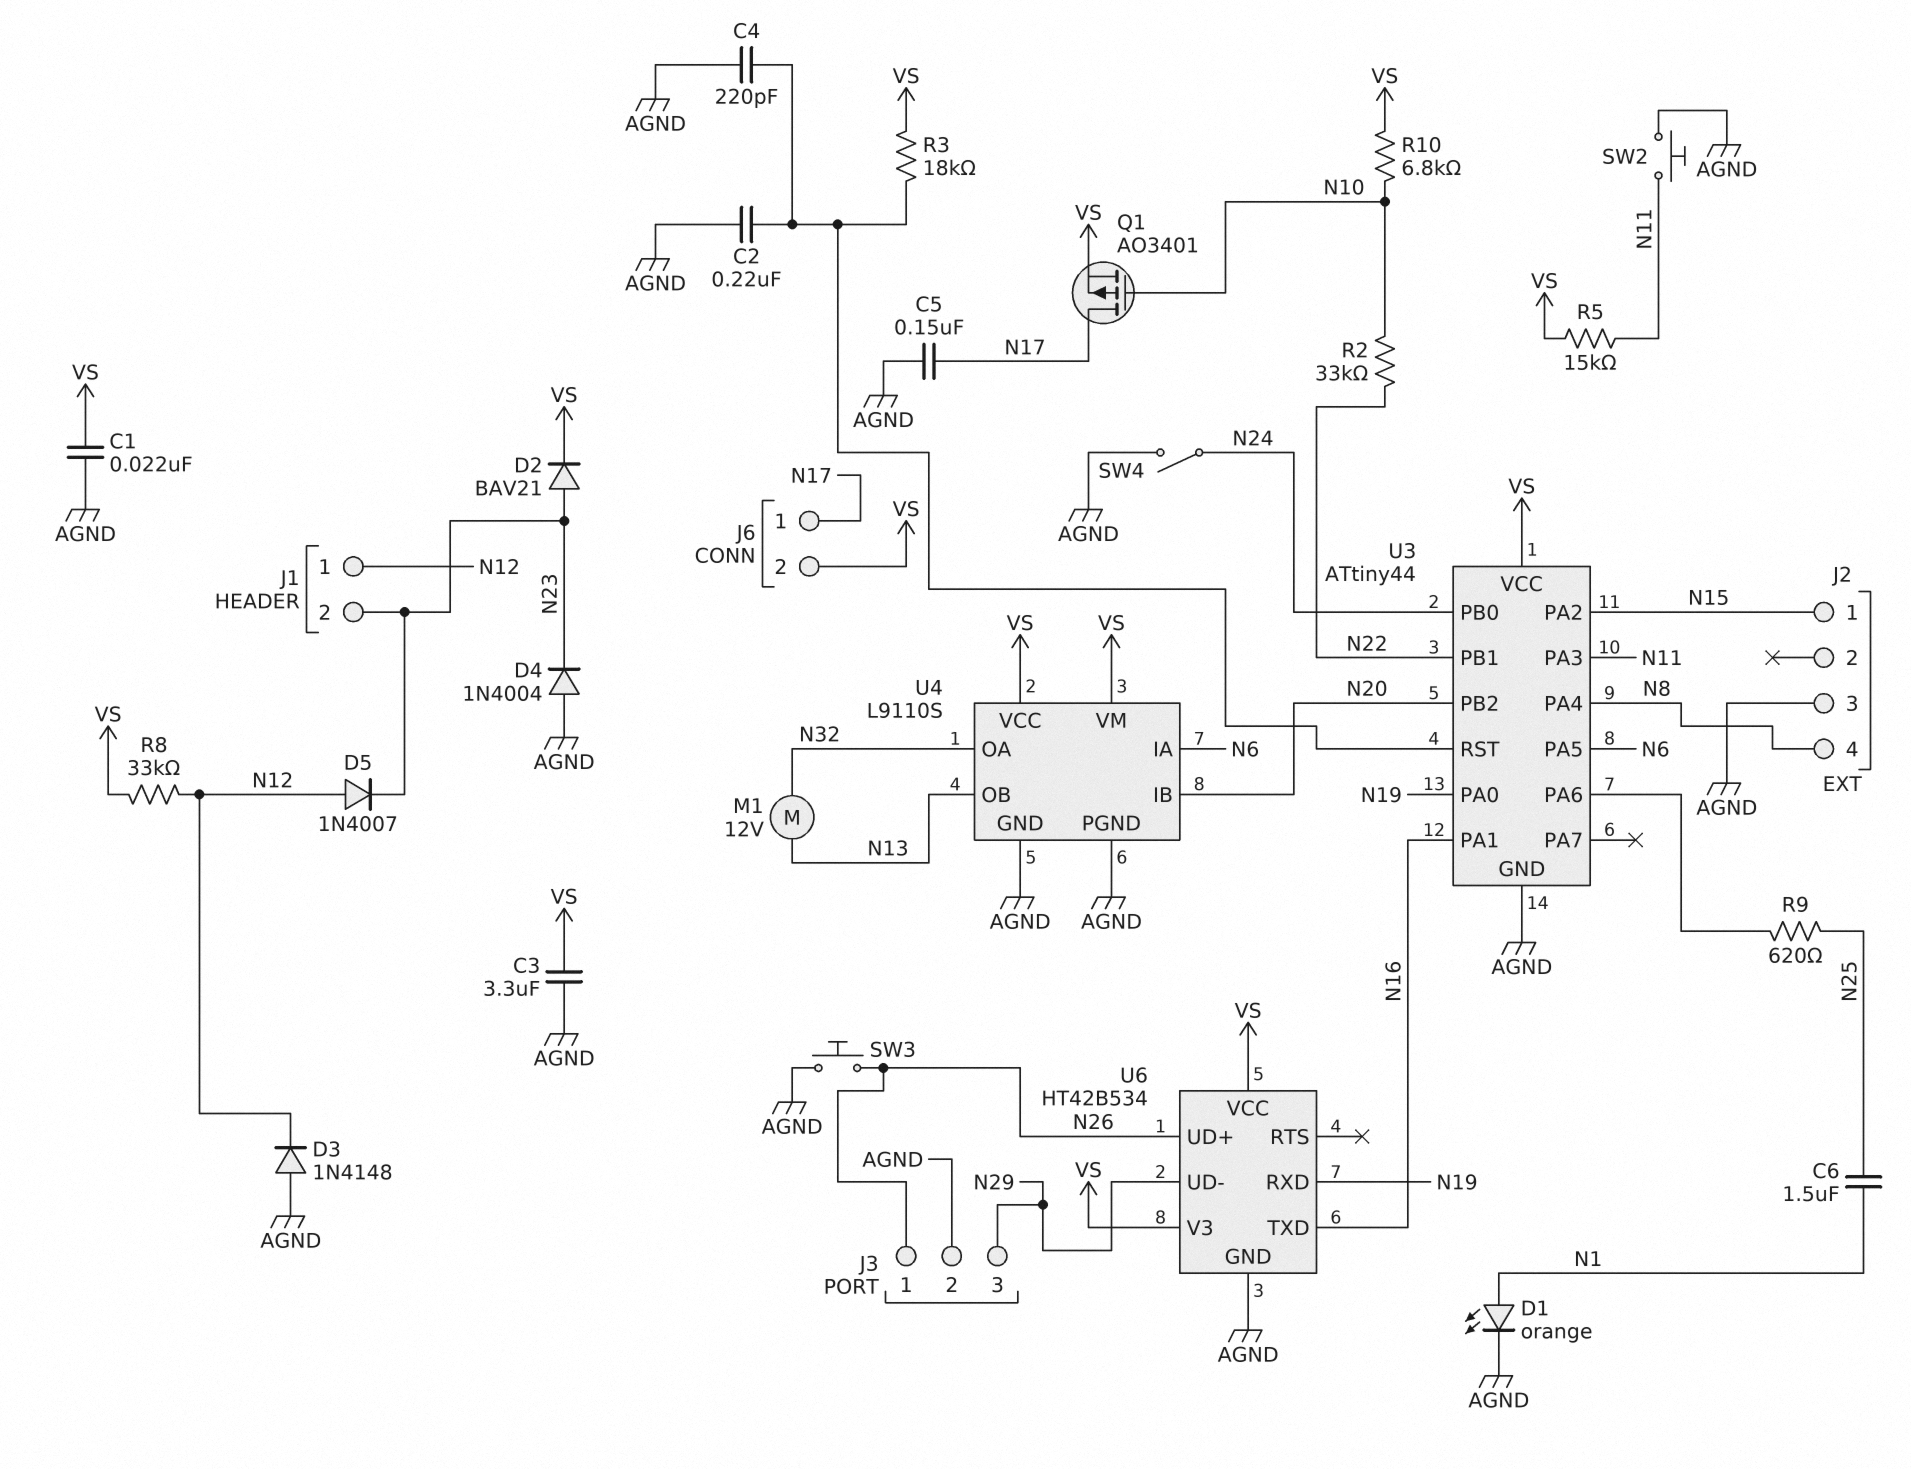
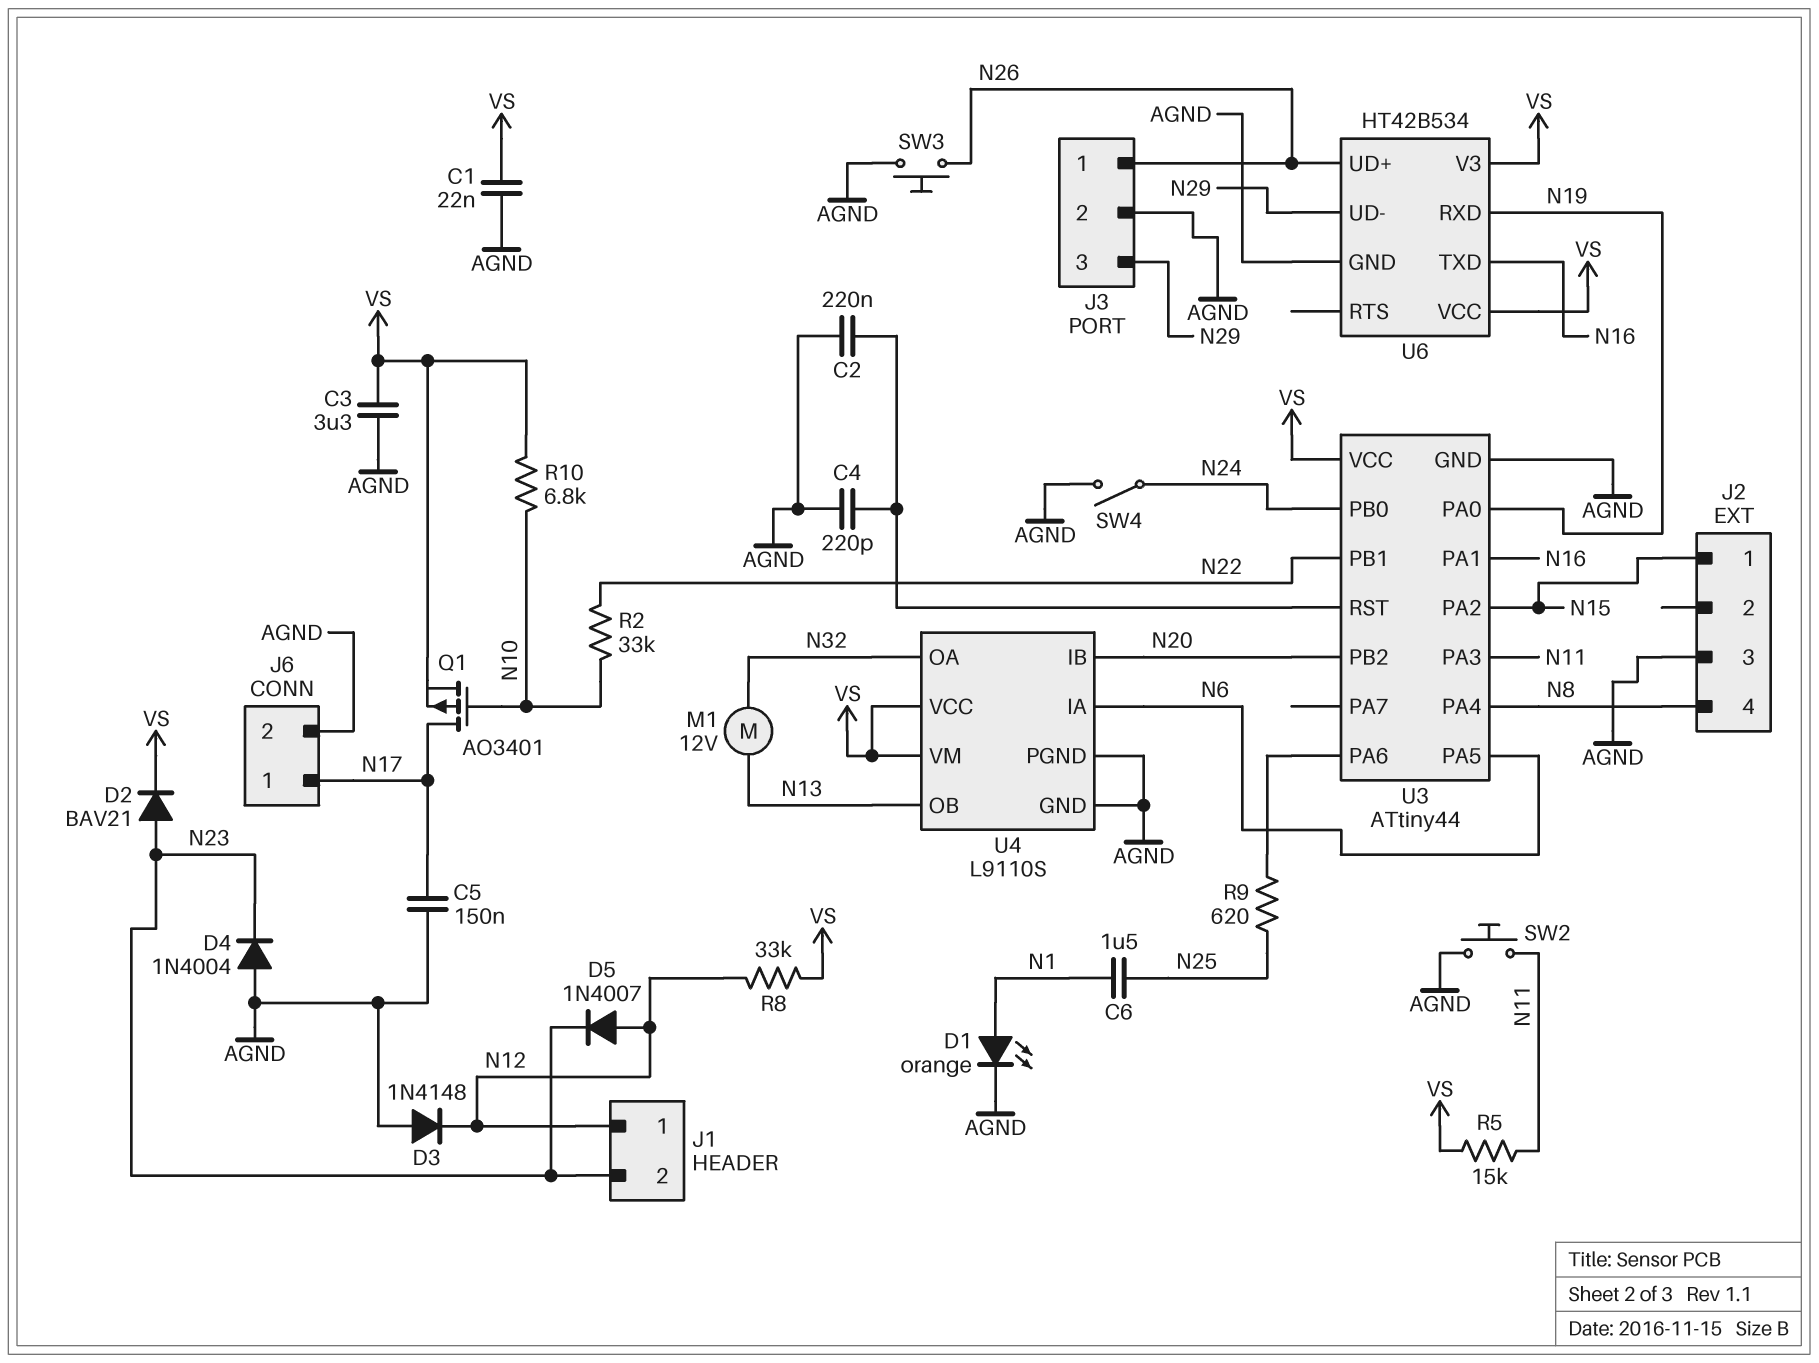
J6 pin 2: VS -> AGND
R3: 18k (U3/RST, VS) -> none

